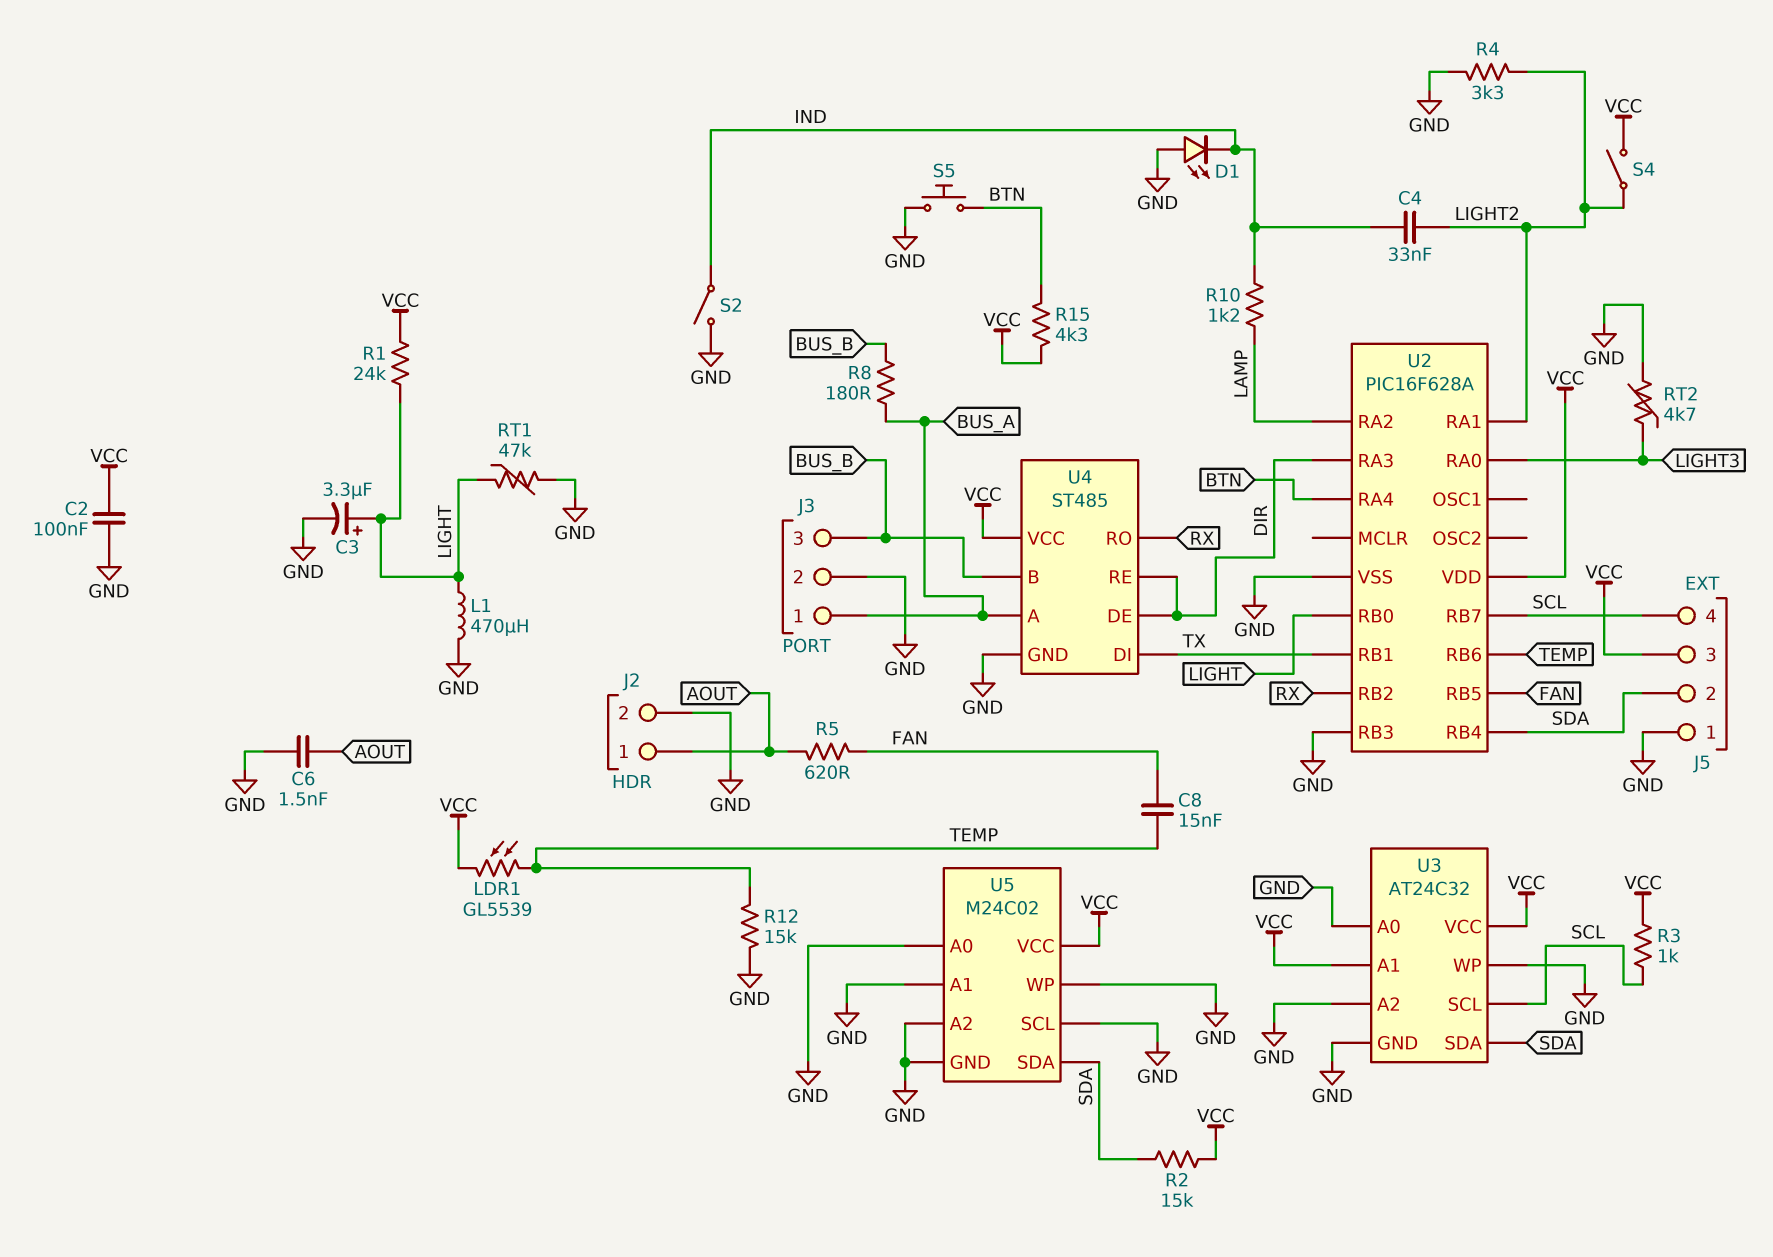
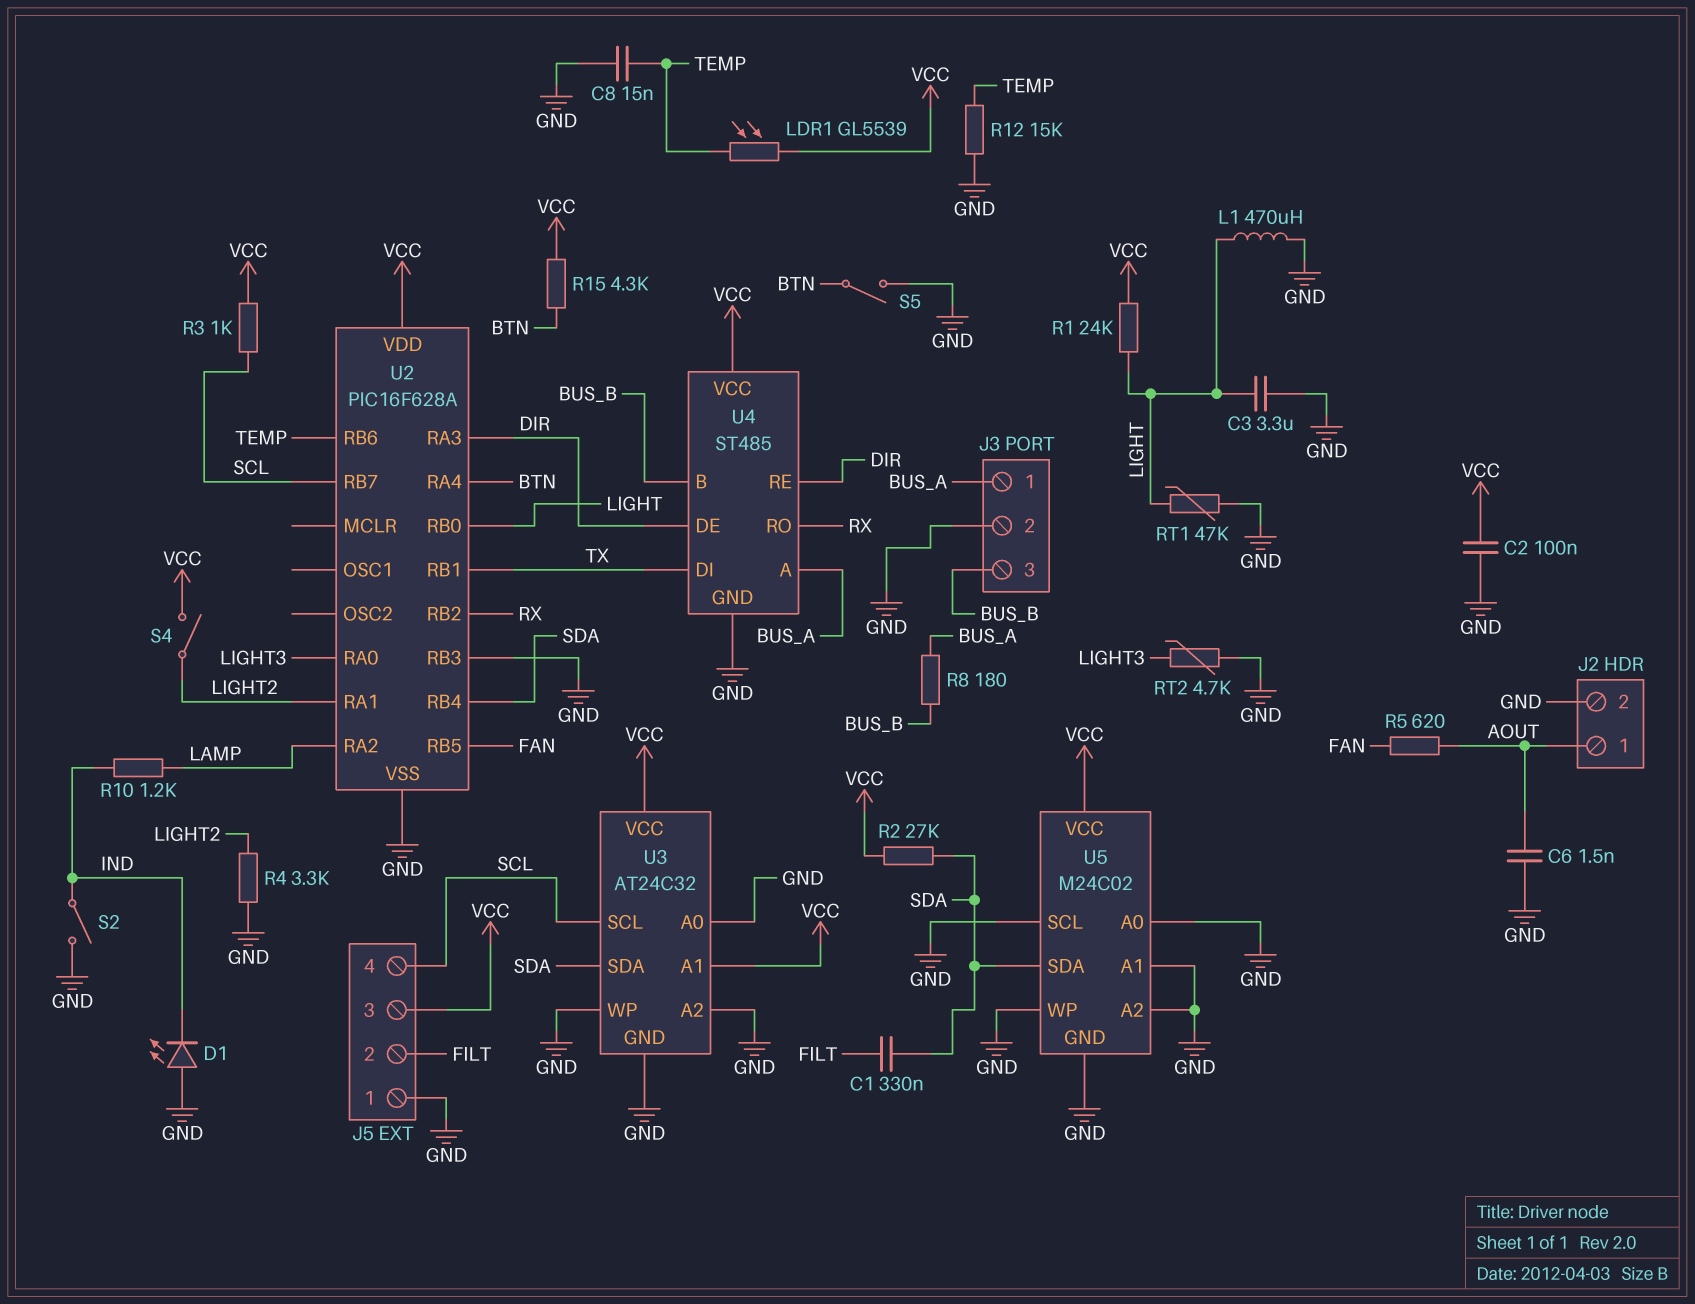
C1: none -> 330nF (FILT, SDA)
C3: 3.3uF (plus LIGHT, minus GND) -> 3.3uF (GND, LIGHT)
C4: 33nF (IND, LIGHT2) -> none
C8: 15nF (FAN, TEMP) -> 15nF (GND, TEMP)
J5 pin 2: SDA -> FILT
R2: 15k (SDA, VCC) -> 27k (SDA, VCC)
S5: button (BTN, GND) -> switch (BTN, GND)

